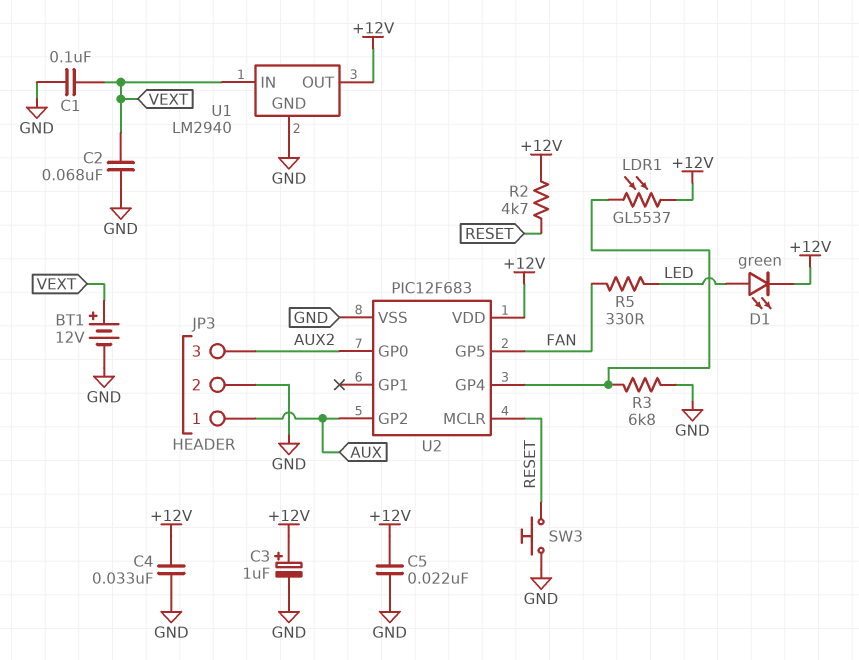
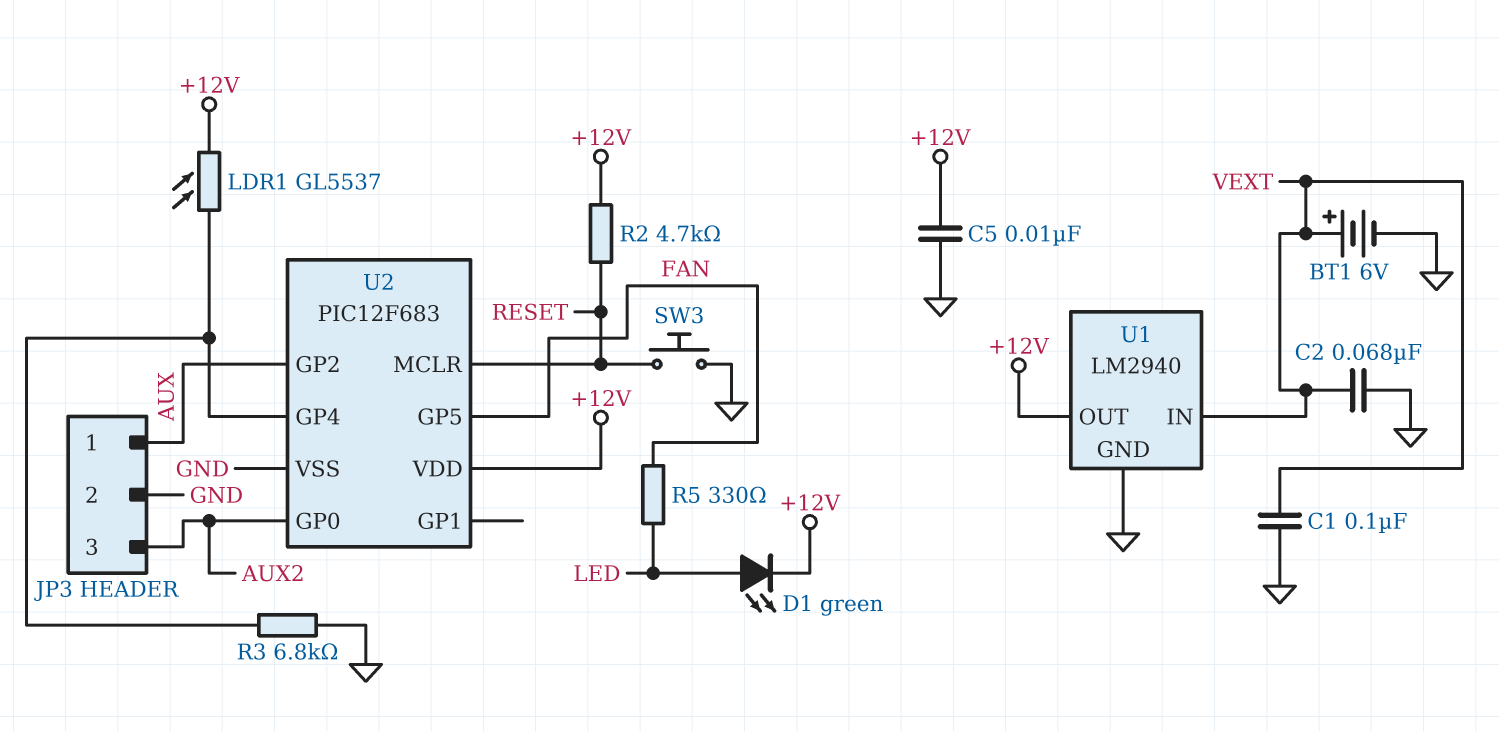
BT1: 12V (plus VEXT, minus GND) -> 6V (plus VEXT, minus GND)
C3: 1uF (plus +12V, minus GND) -> none
C4: 33nF (+12V, GND) -> none
C5: 22nF (+12V, GND) -> 10nF (+12V, GND)

